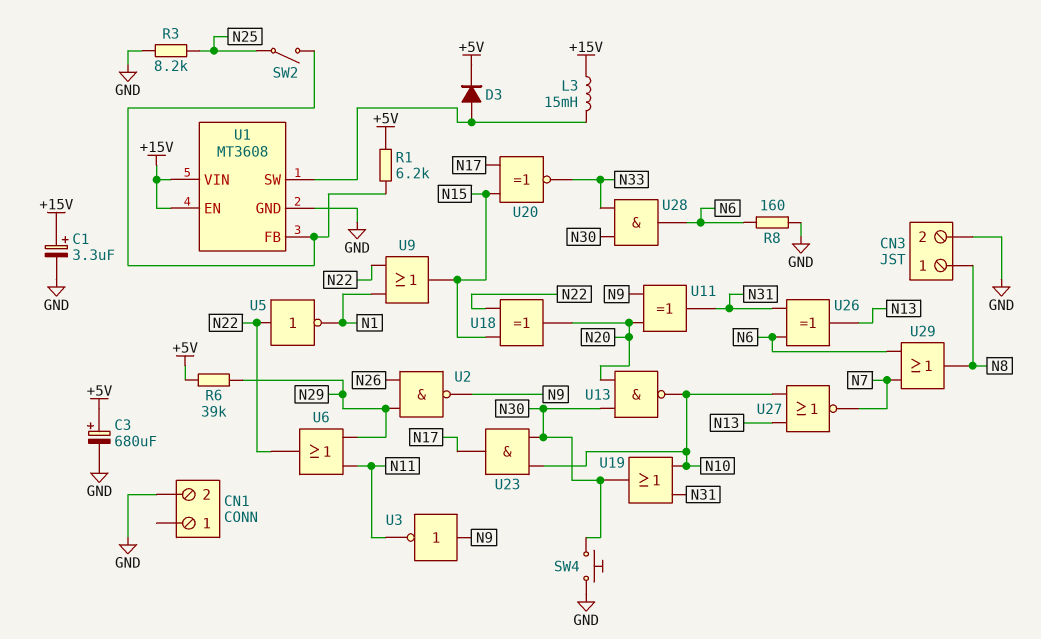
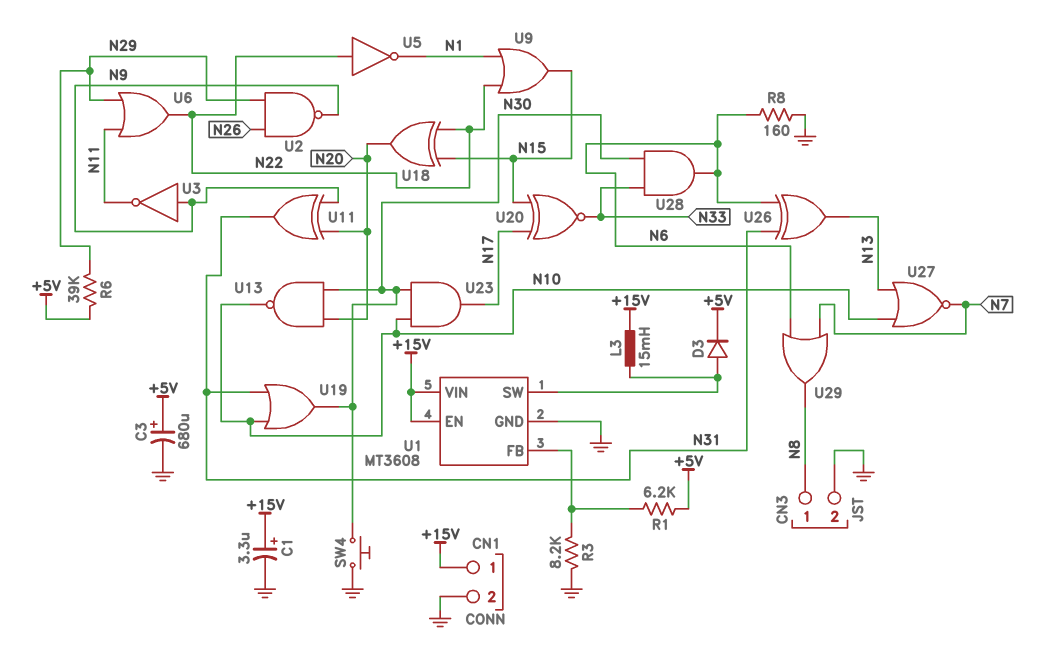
CN1 pin 1: none -> +15V
R3: 8.2k (GND, N25) -> 8.2k (GND, U1/FB)
SW2: switch (N25, U1/FB) -> none

